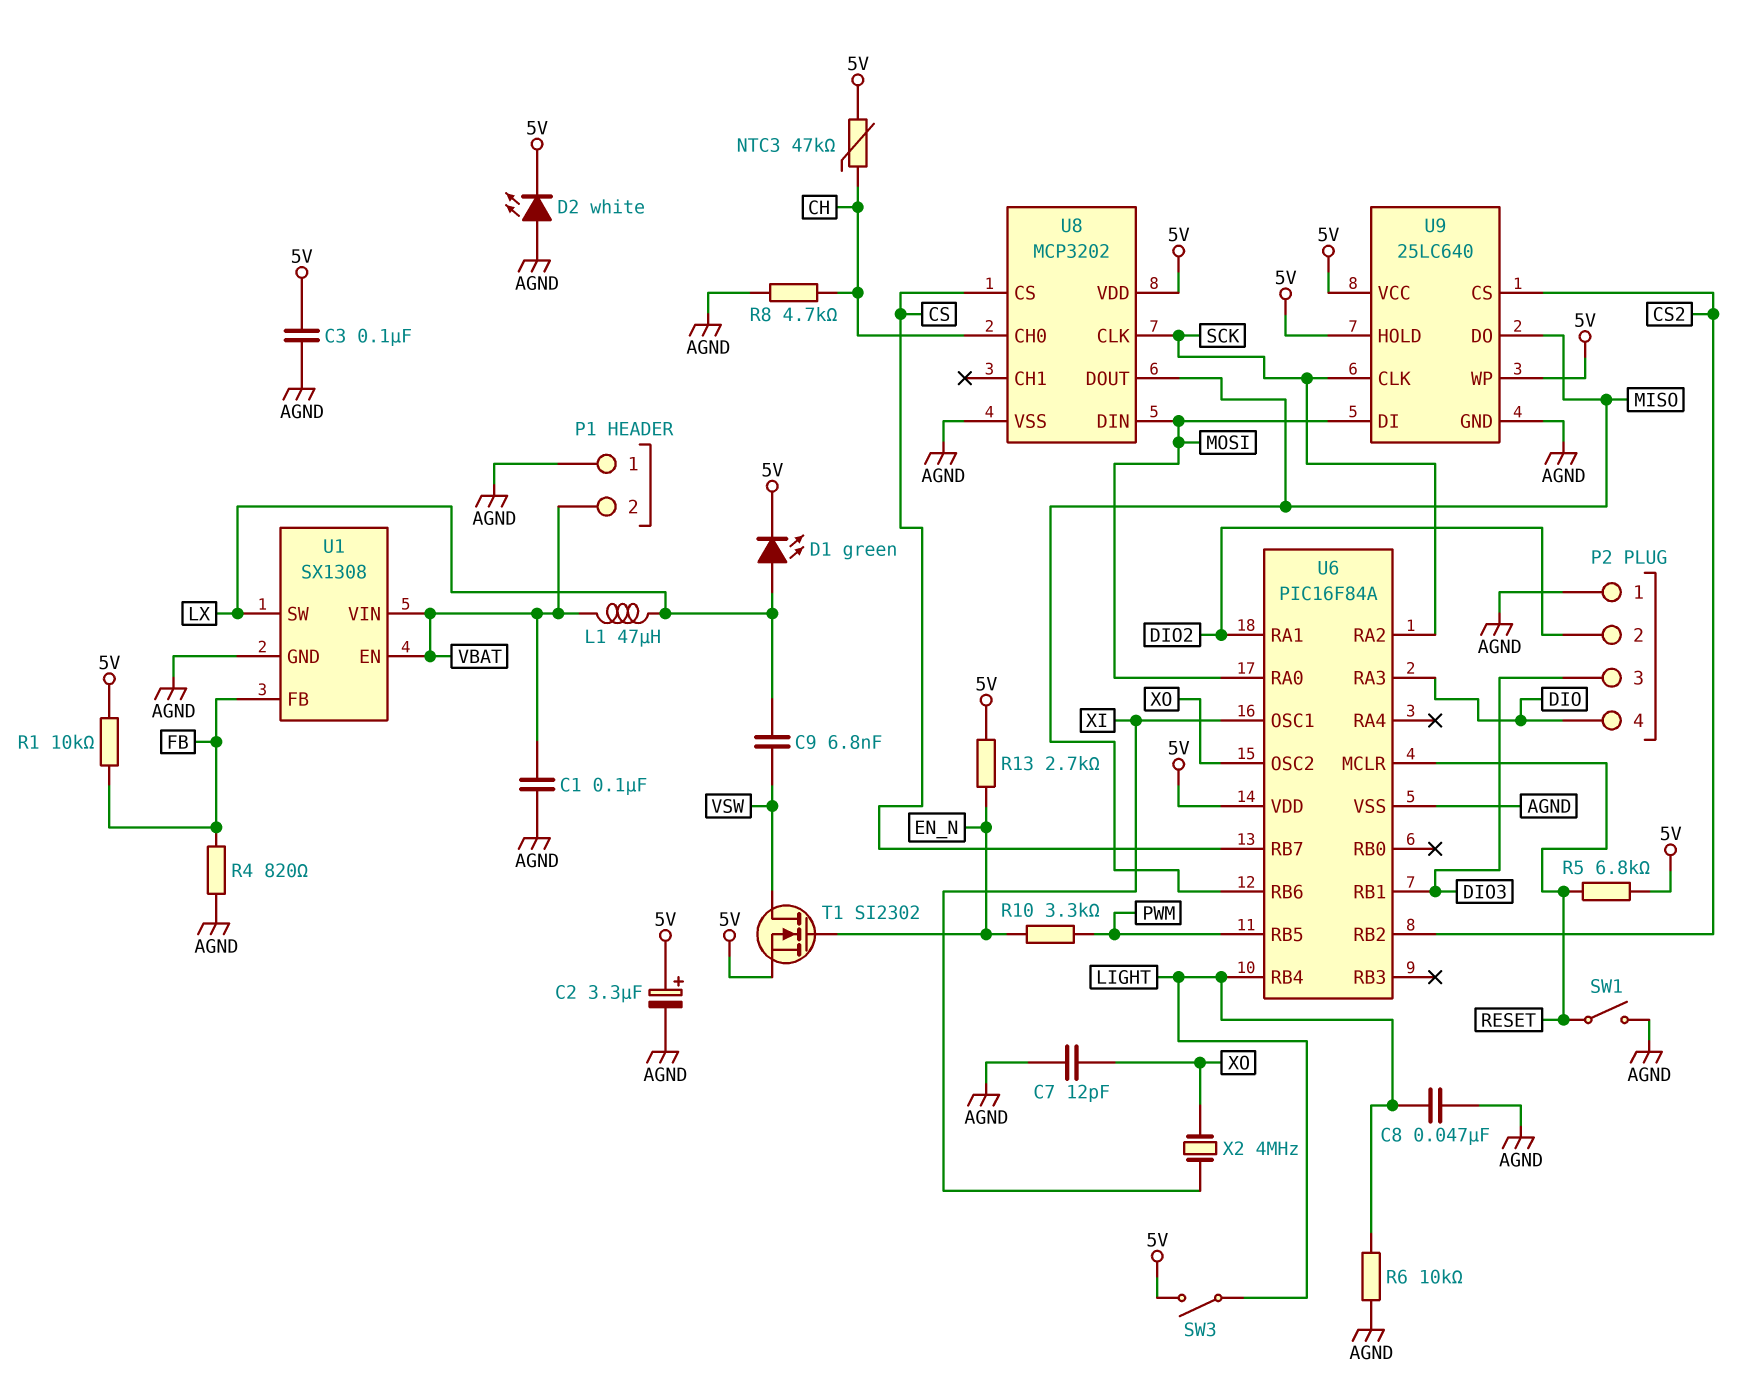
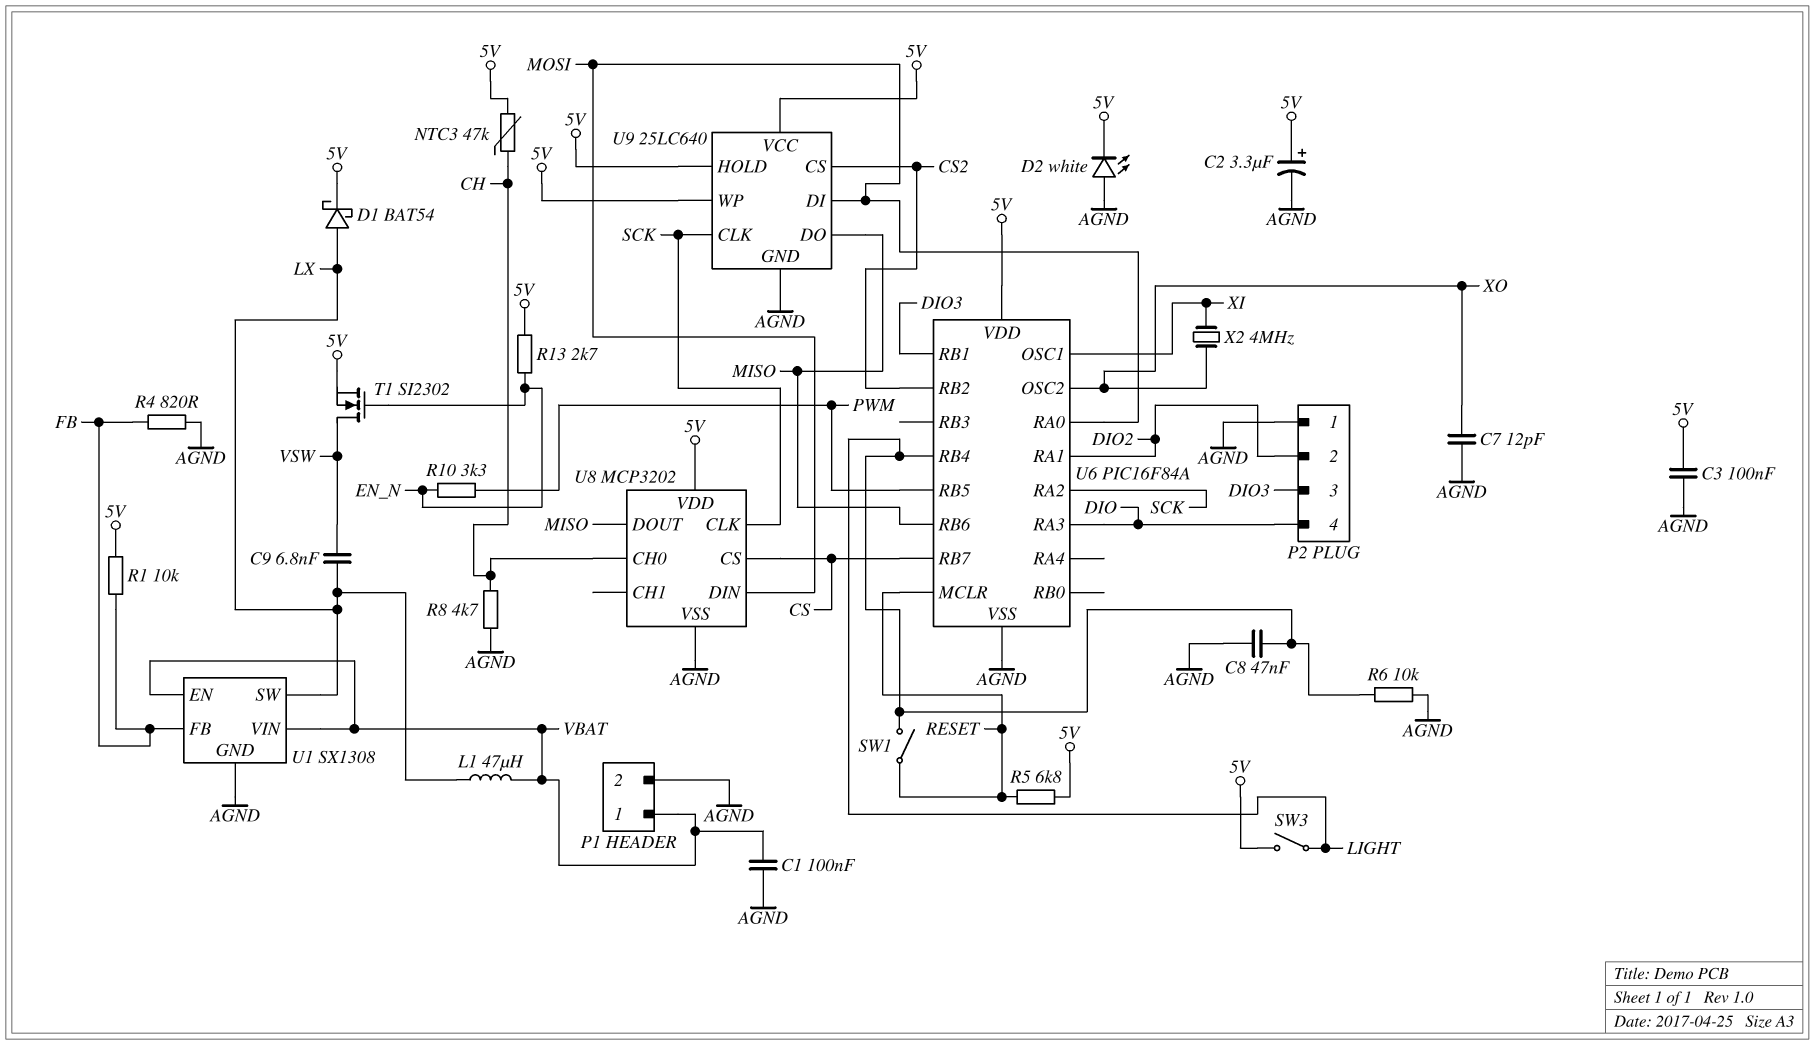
D1: LED green (A LX, K 5V) -> schottky BAT54 (A LX, K 5V)
P1 pin 1: AGND -> VBAT
P1 pin 2: VBAT -> AGND
SW1: switch (AGND, RESET) -> switch (LIGHT, RESET)

